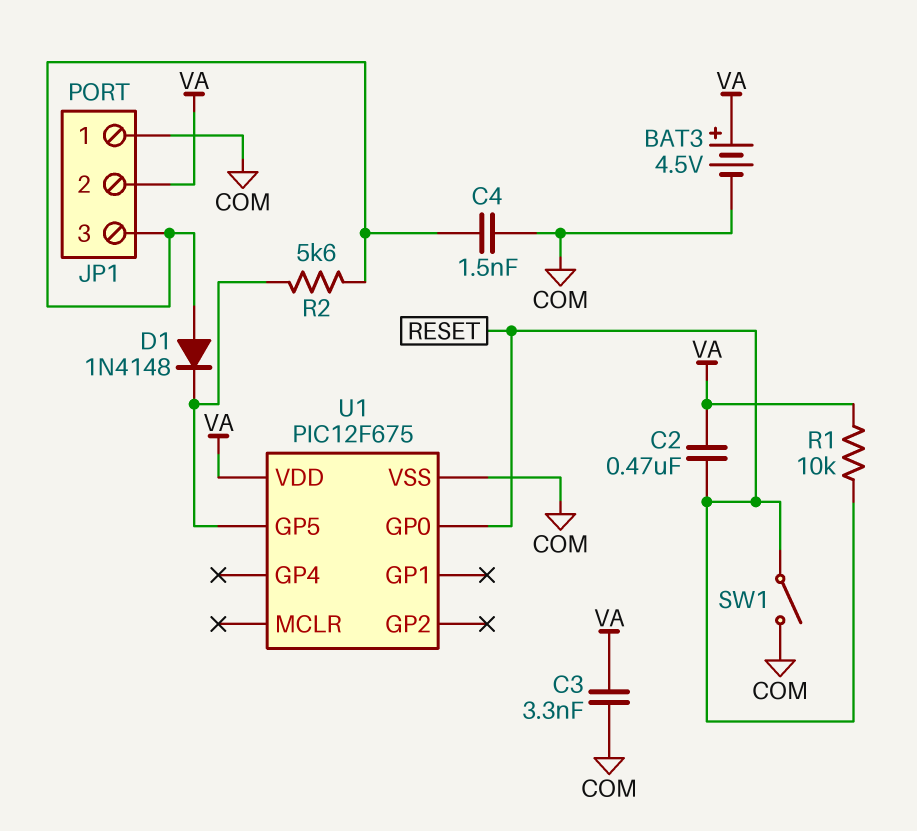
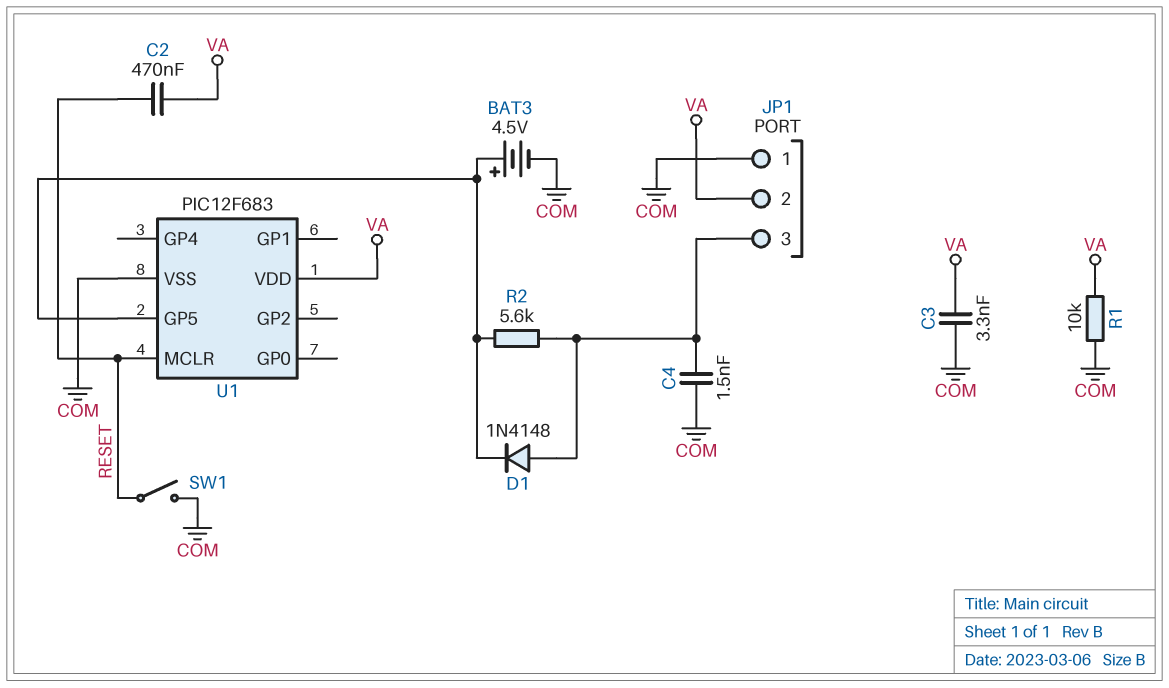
BAT3: 4.5V (plus VA, minus COM) -> 4.5V (plus U1/GP5, minus COM)
R1: 10k (RESET, VA) -> 10k (COM, VA)
U1: PIC12F675 -> PIC12F683
U1 pin GP0: RESET -> none
U1 pin MCLR: none -> RESET

